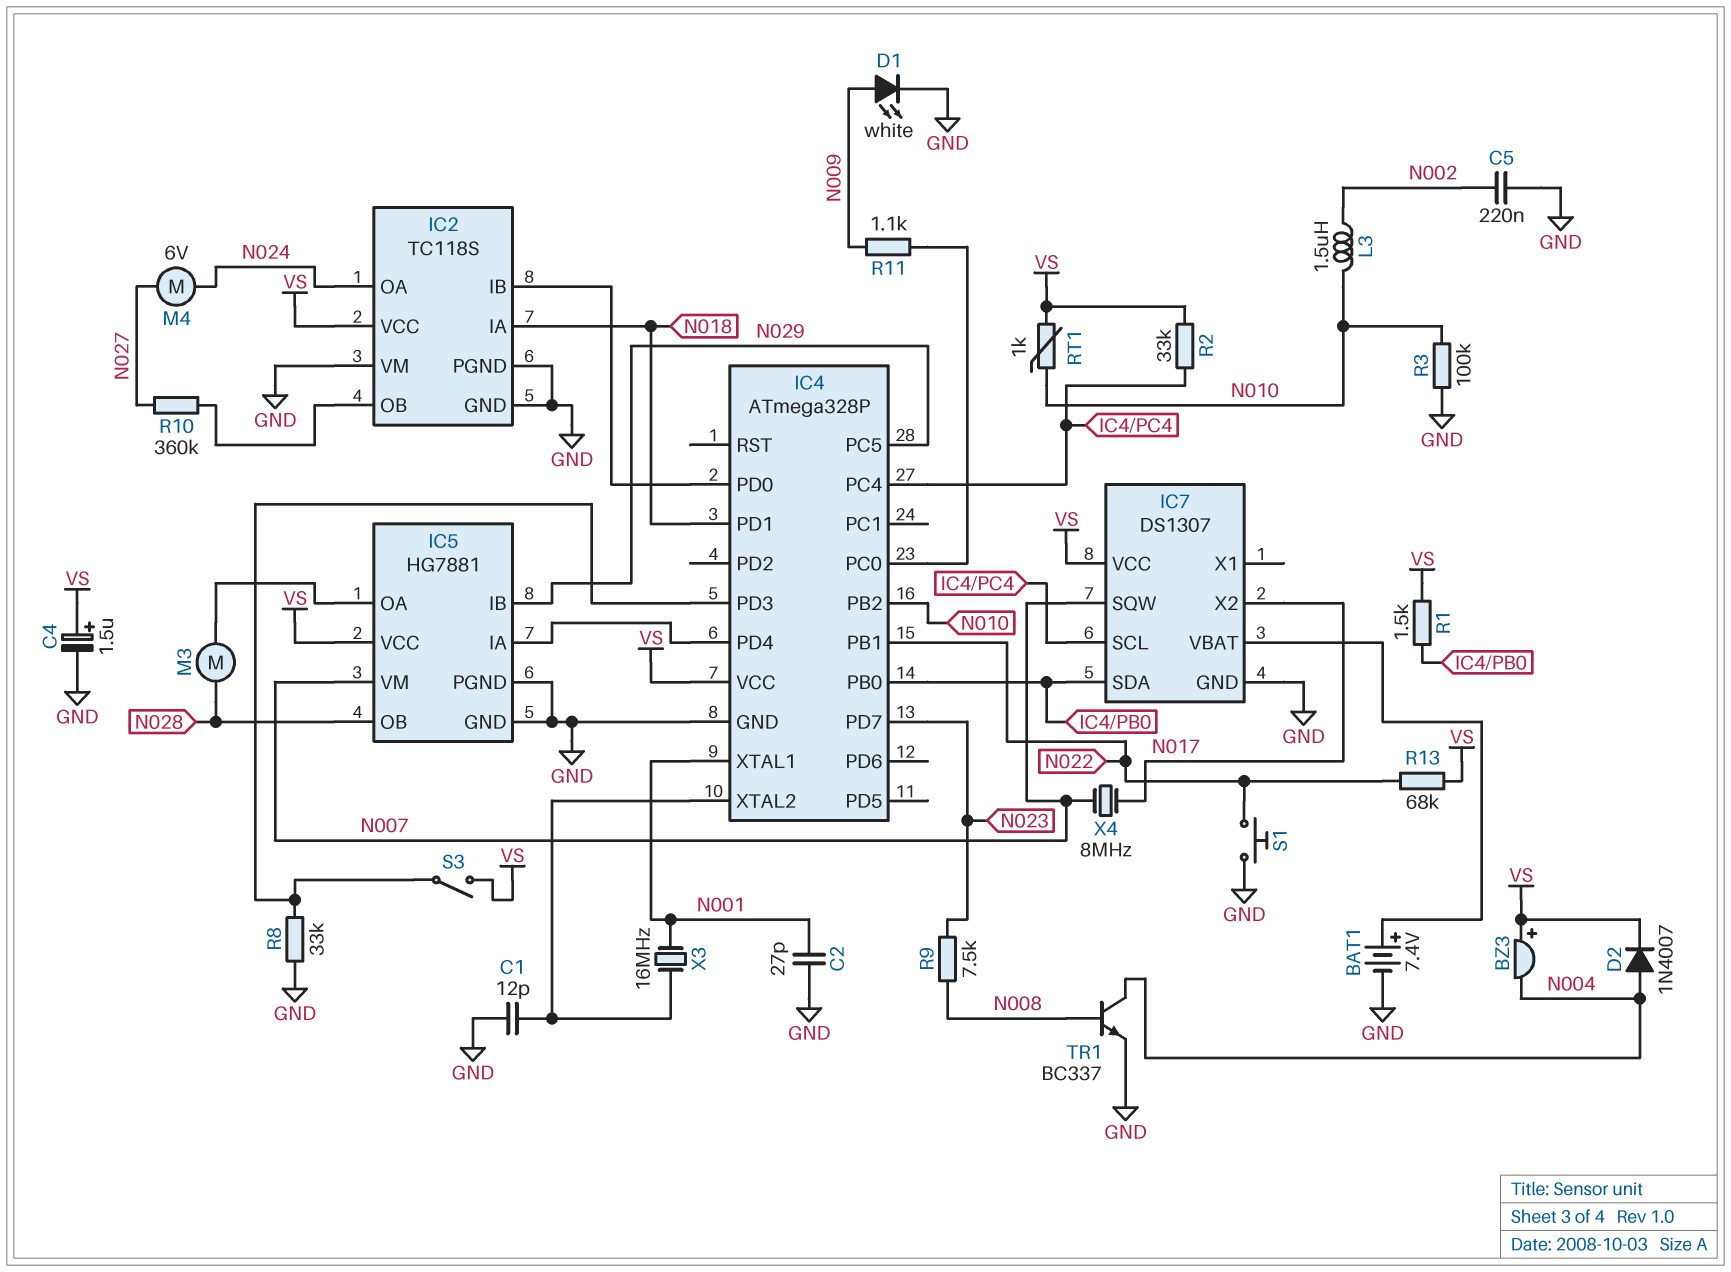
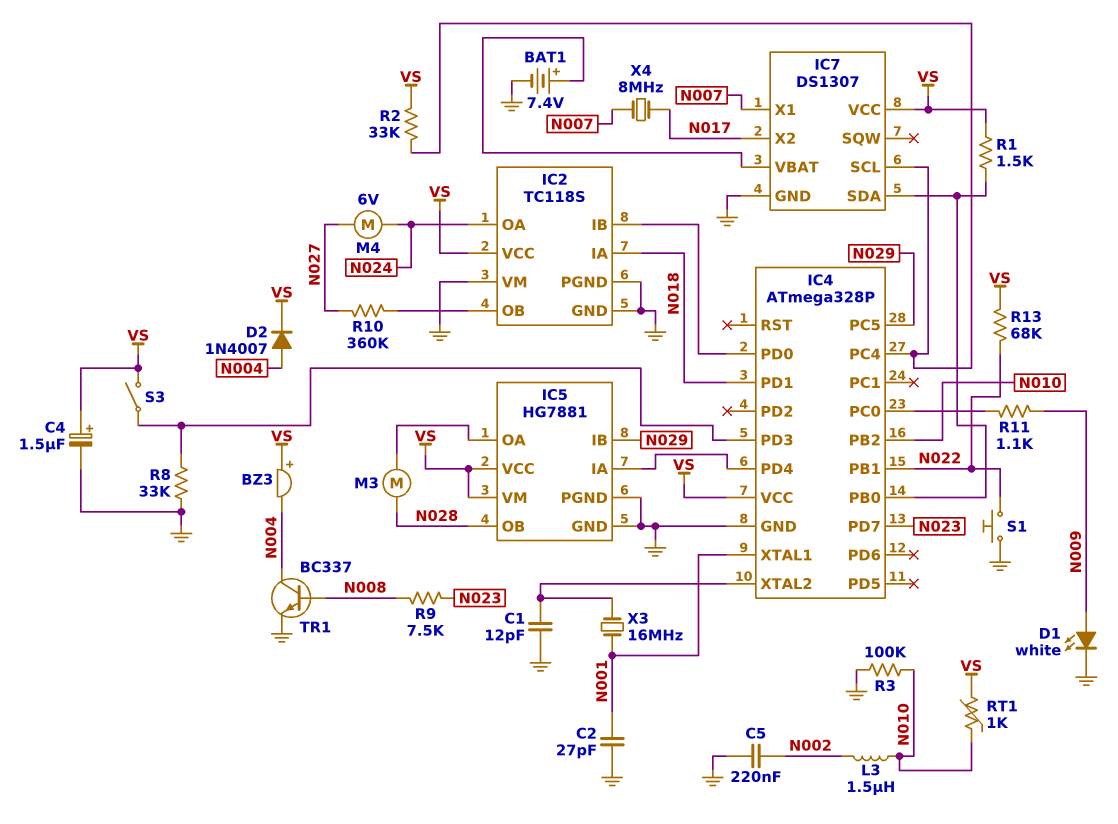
IC5 pin VM: N007 -> VS
IC7 pin SQW: N007 -> none
IC7 pin X1: none -> N007

